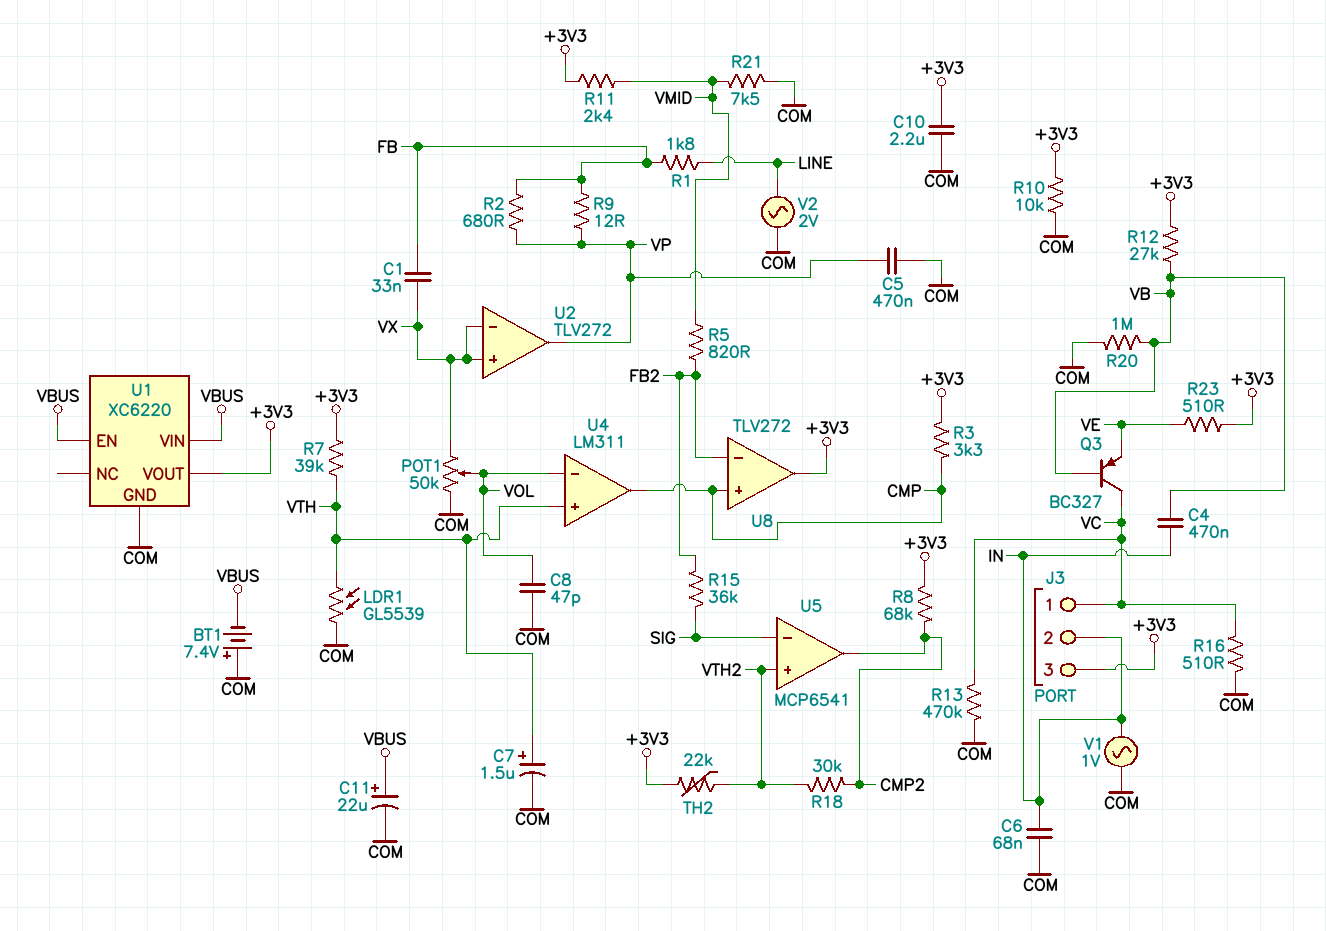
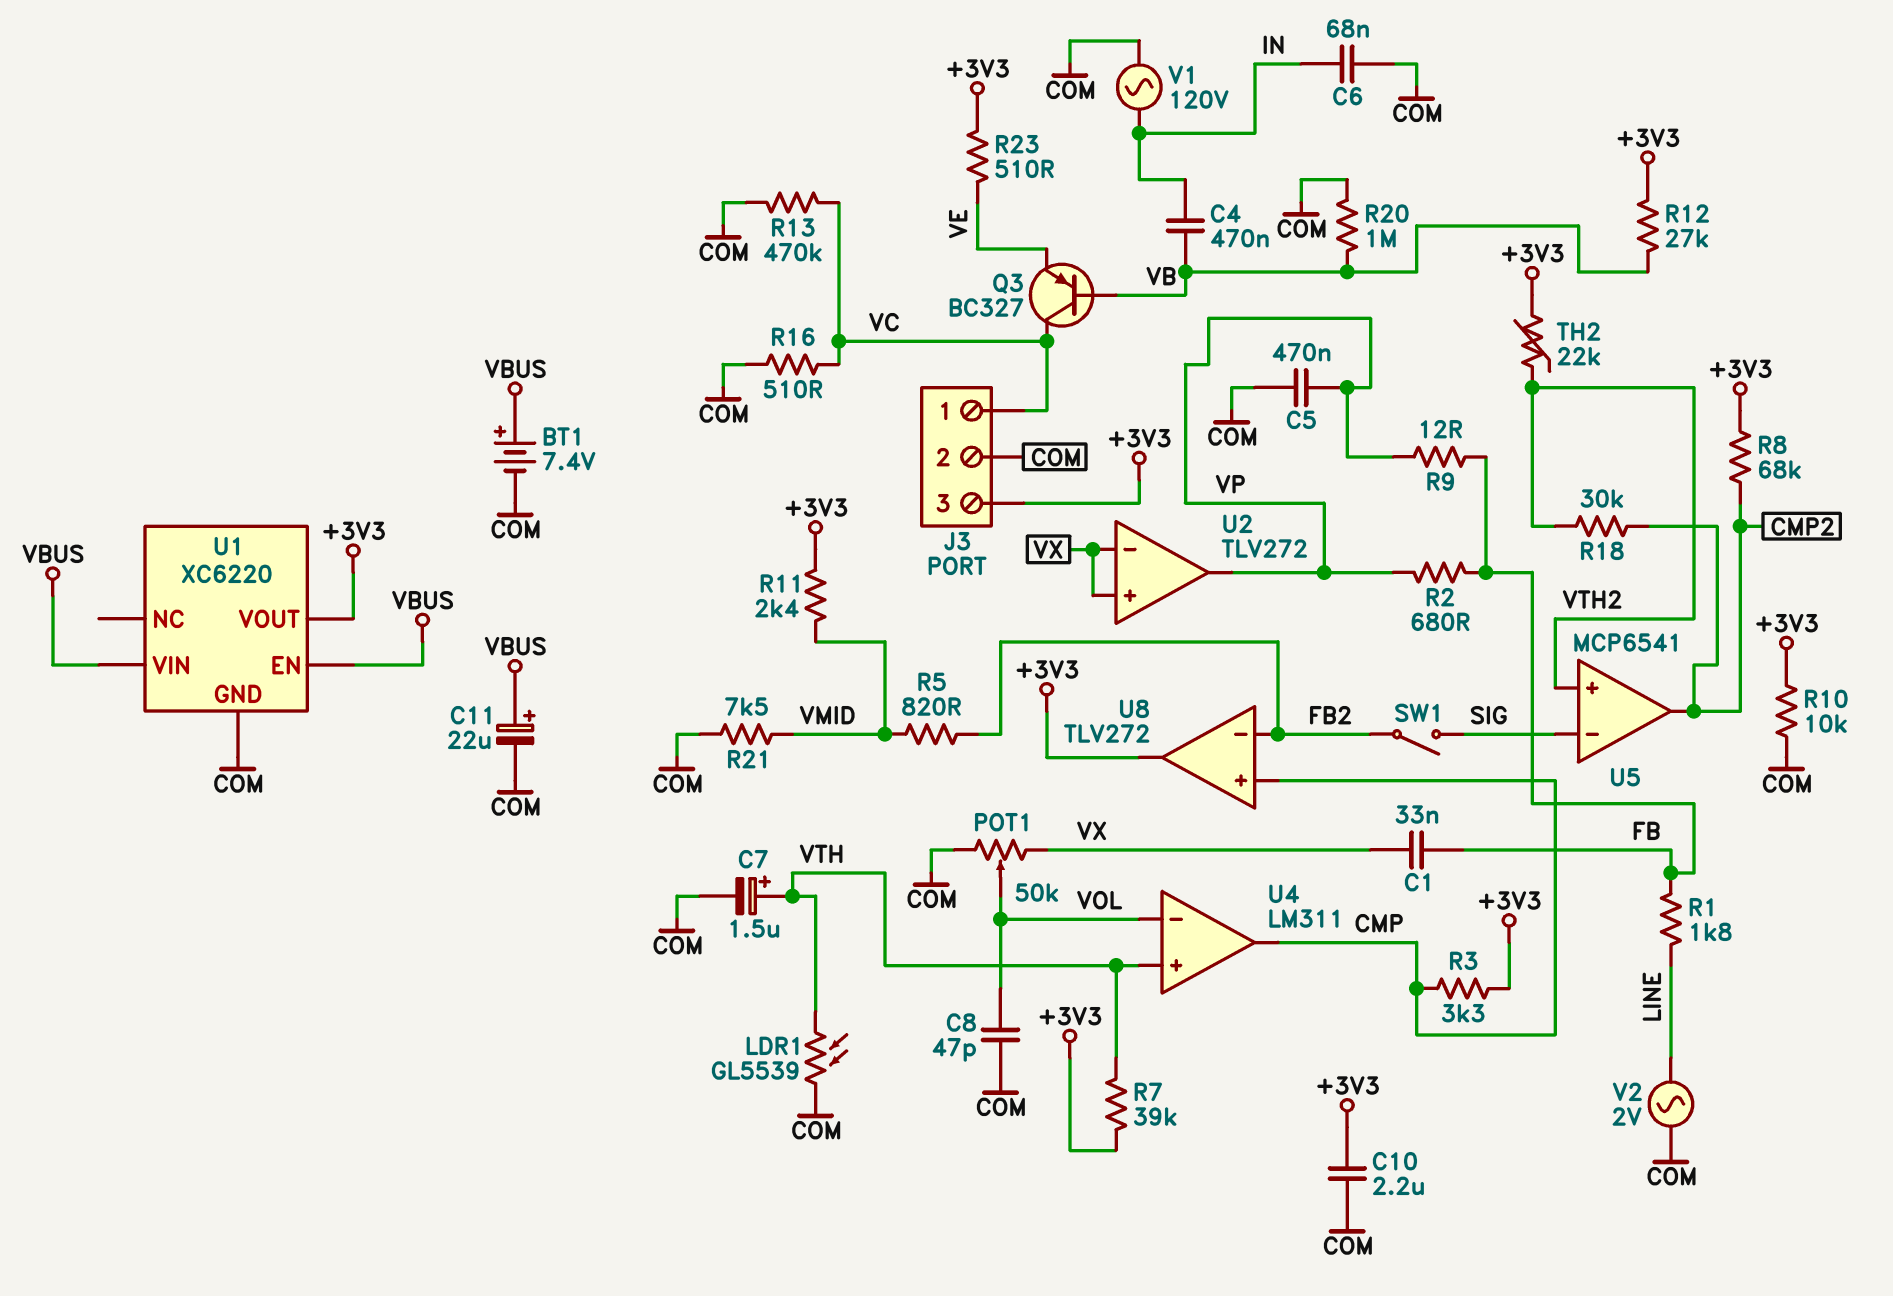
BT1: 7.4V (plus COM, minus VBUS) -> 7.4V (plus VBUS, minus COM)
J3 pin 2: IN -> COM
R15: 36k (FB2, SIG) -> none
SW1: none -> switch (FB2, SIG)
V1: AC 1V (COM, IN) -> AC 120V (COM, IN)

